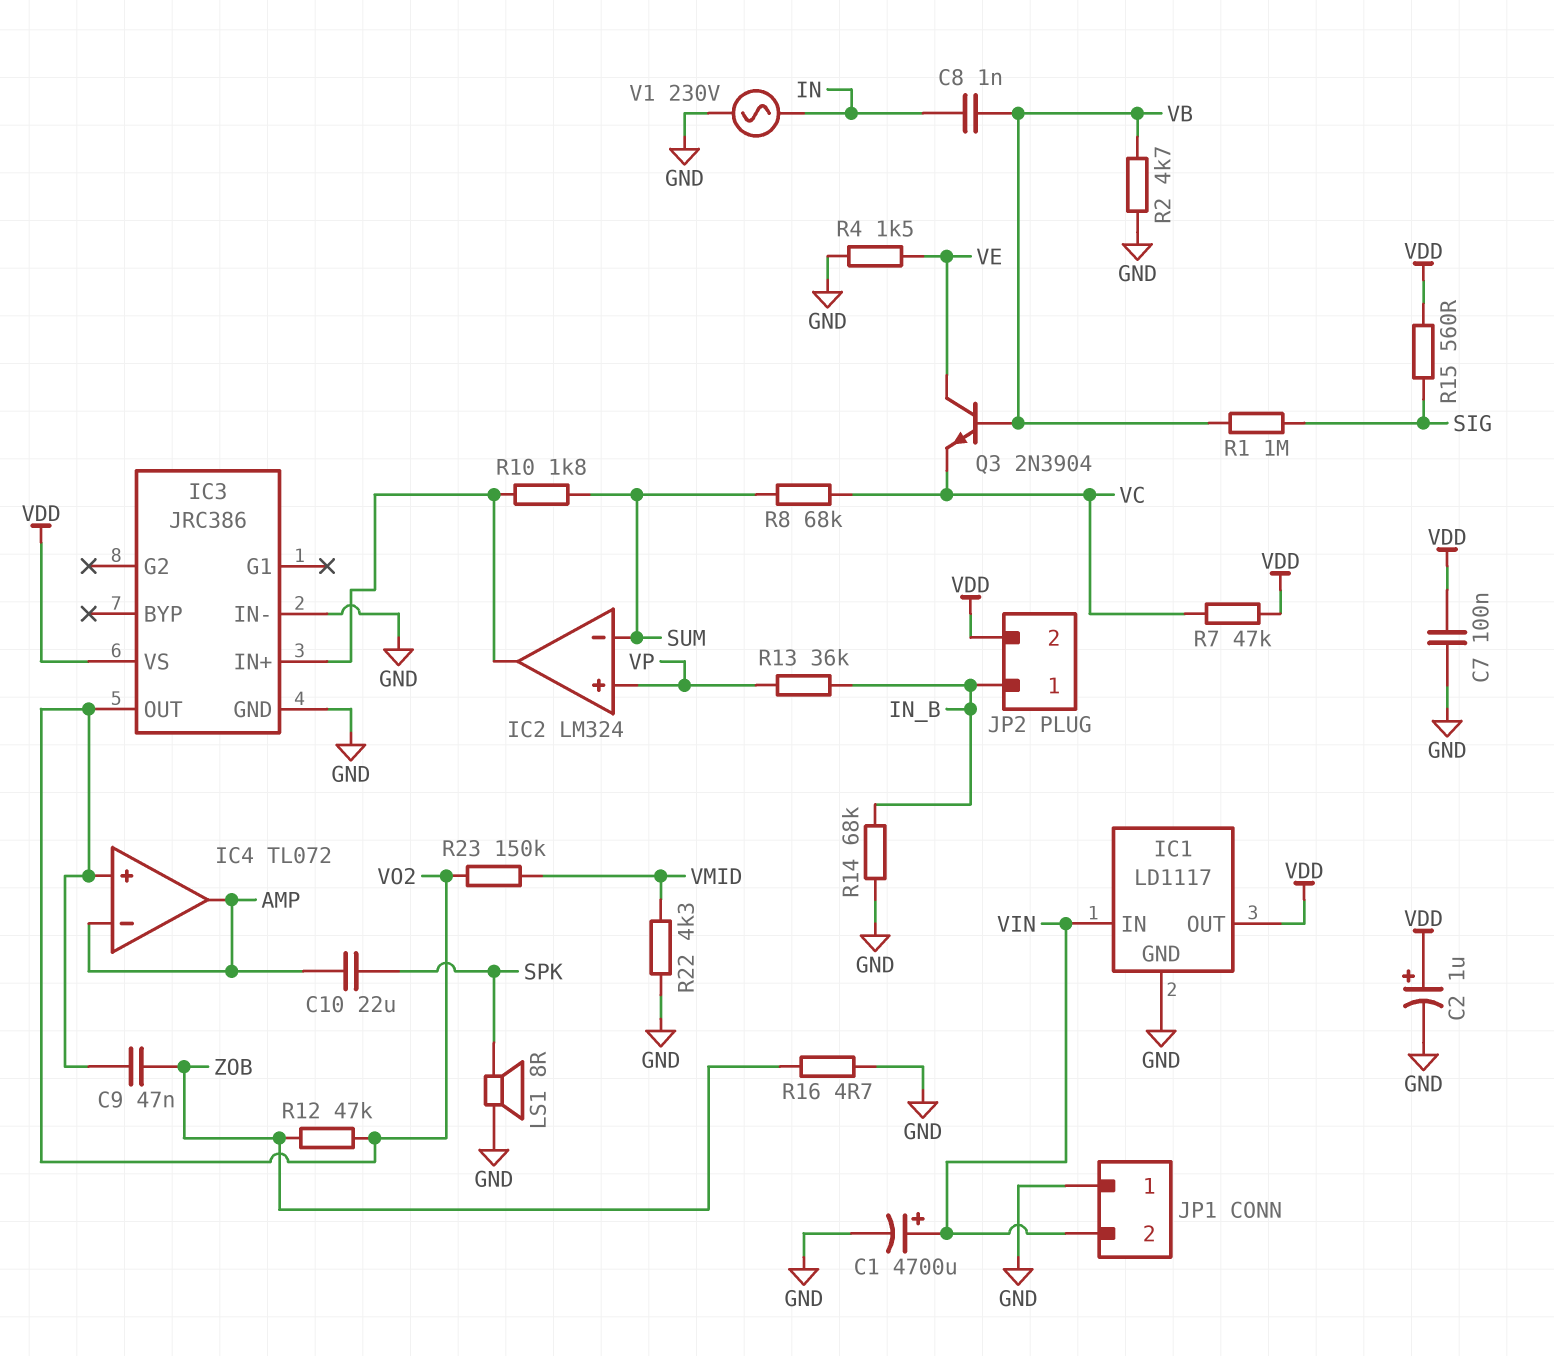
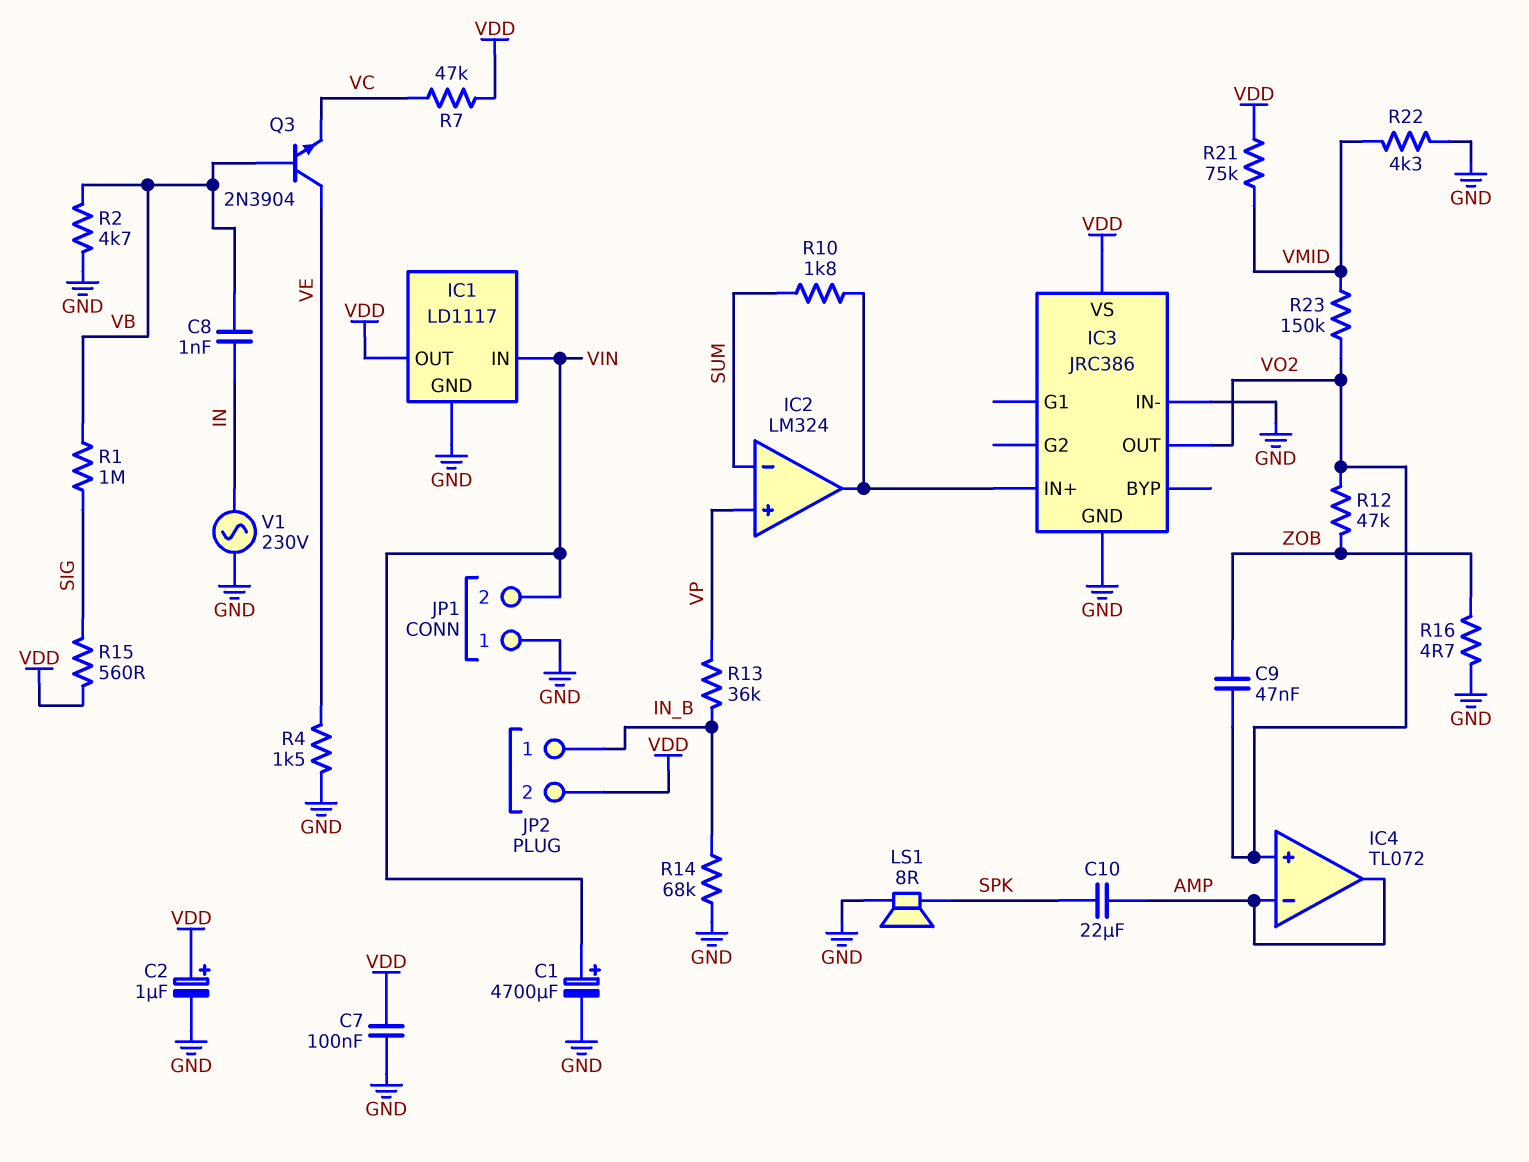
R8: 68k (SUM, VC) -> none
R21: none -> 75k (VDD, VMID)

